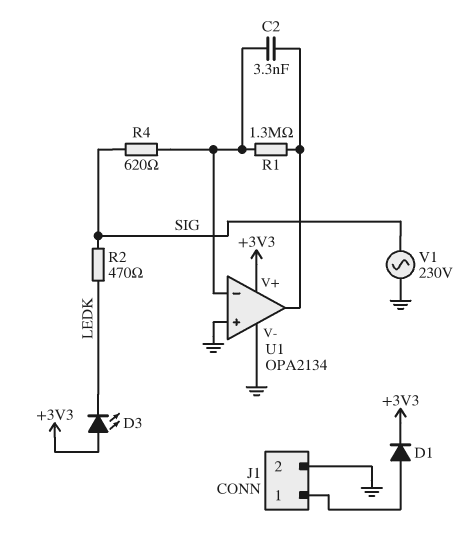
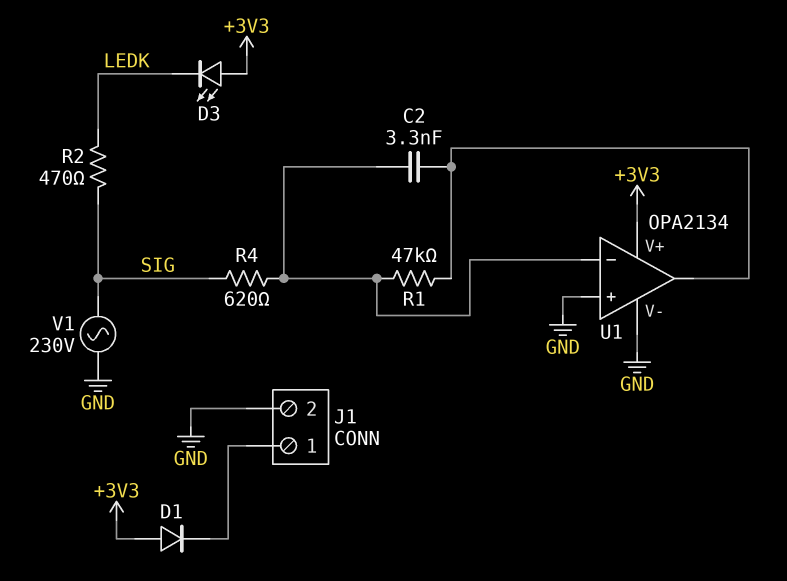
D1: diode (A J1/1, K +3V3) -> diode (A +3V3, K J1/1)
R1: 1.3M (U1/in-, U1/out) -> 47k (U1/in-, U1/out)

